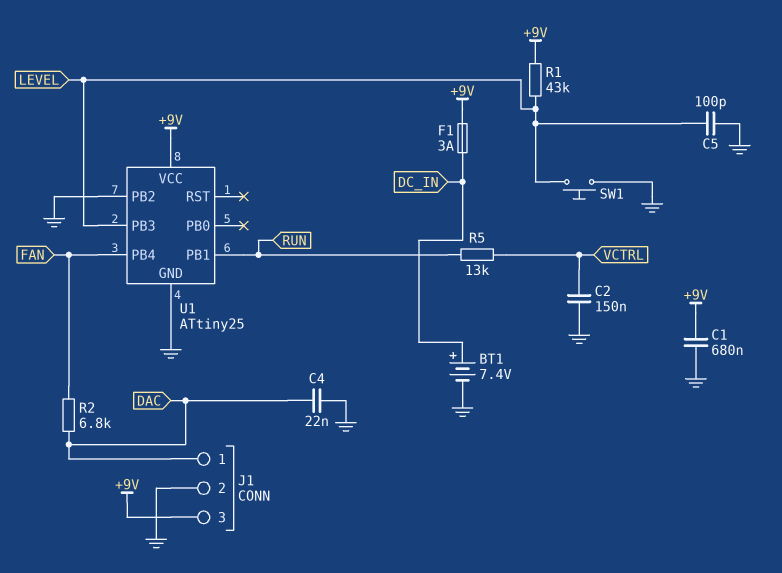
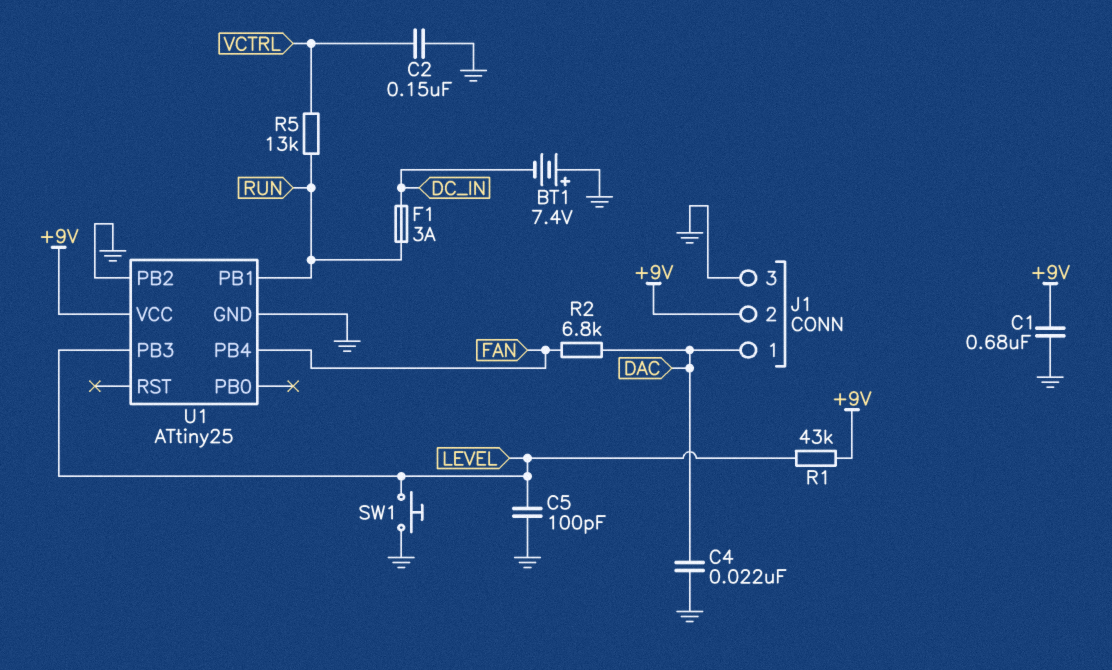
BT1: 7.4V (plus DC_IN, minus GND) -> 7.4V (plus GND, minus DC_IN)
F1: 3A (+9V, DC_IN) -> 3A (DC_IN, RUN)
J1 pin 2: GND -> +9V
J1 pin 3: +9V -> GND

